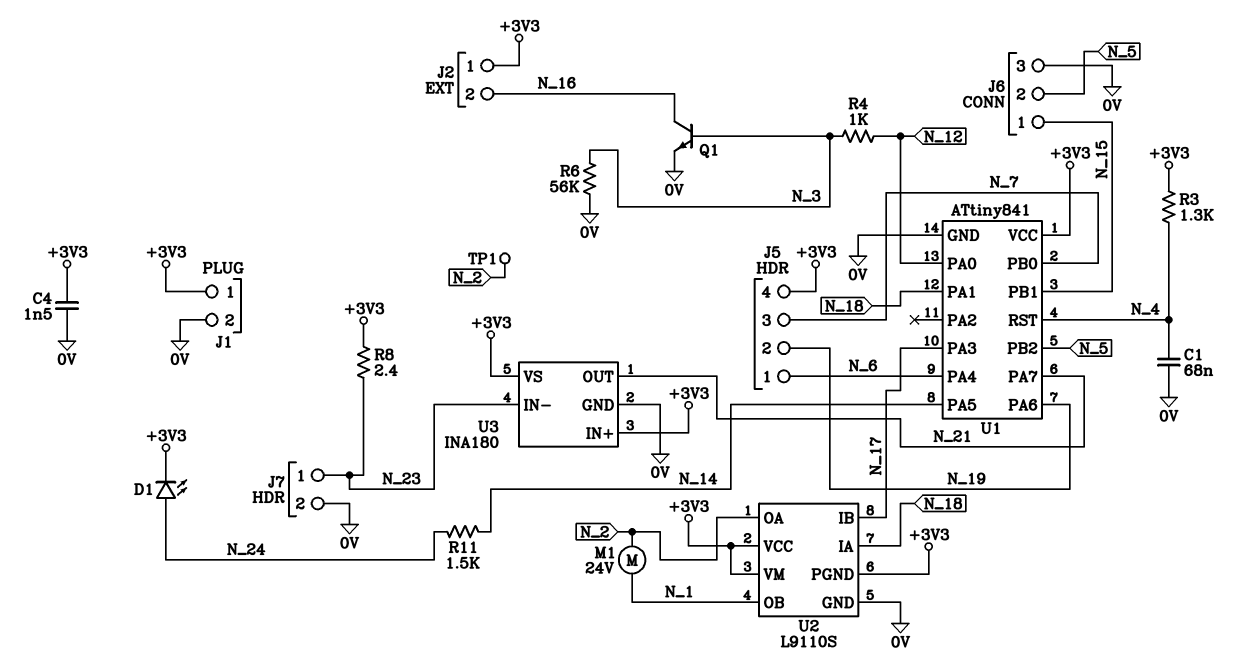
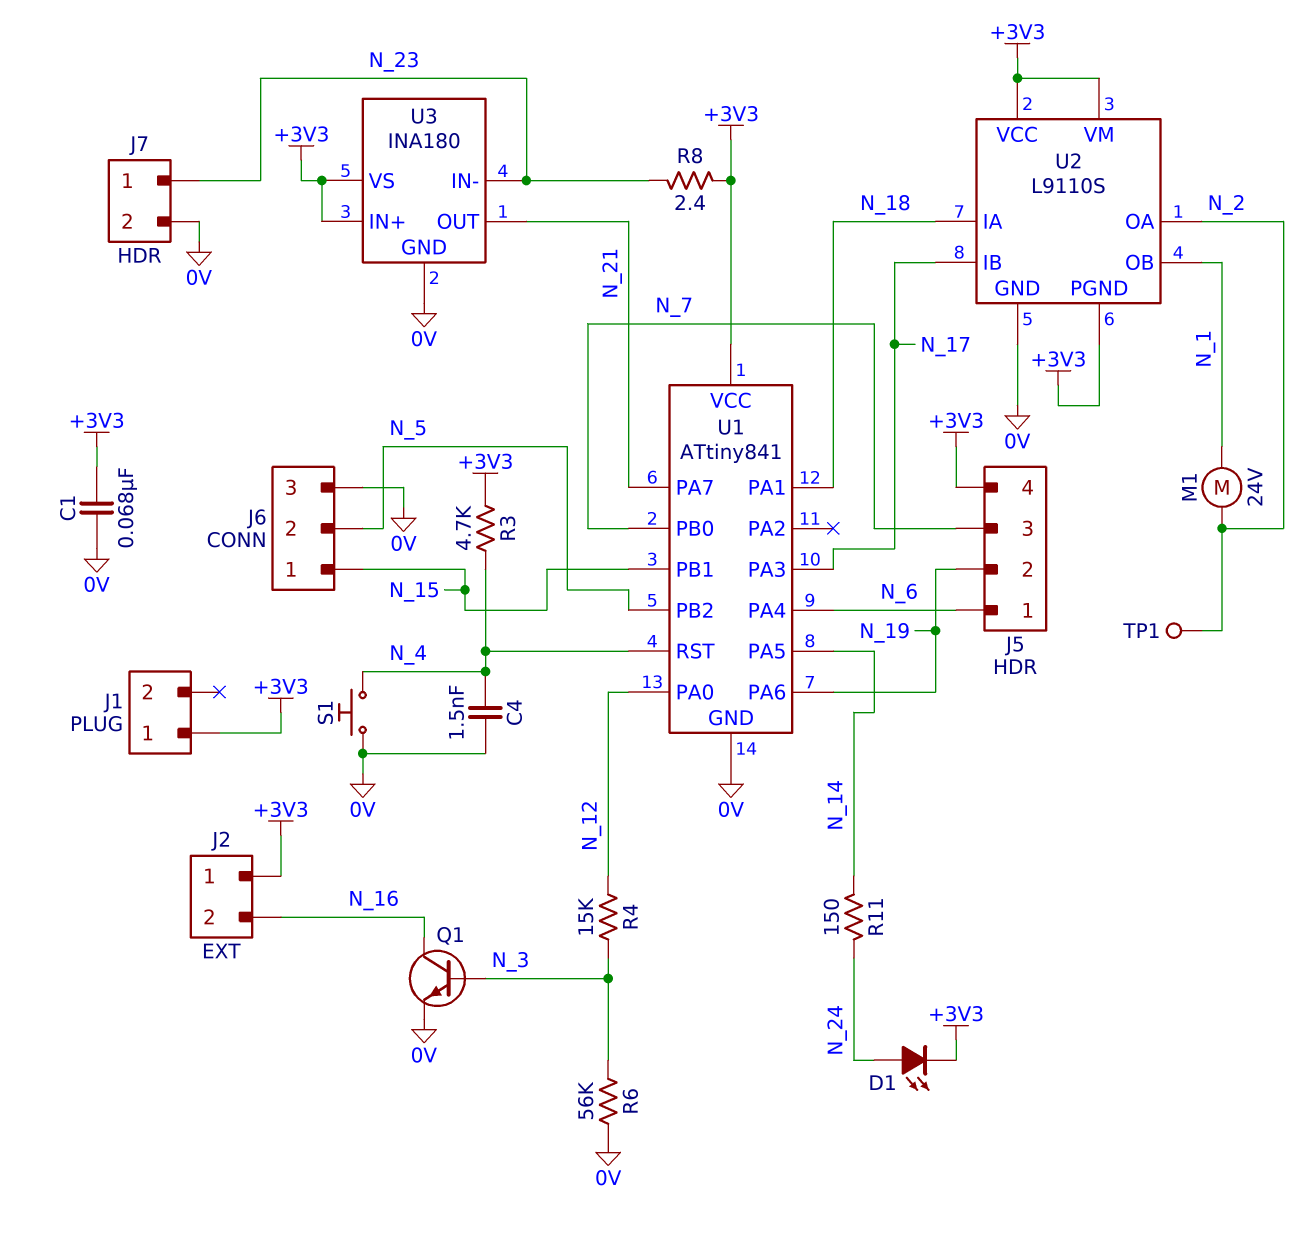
C1: 68nF (0V, N_4) -> 68nF (+3V3, 0V)
C4: 1.5nF (+3V3, 0V) -> 1.5nF (0V, N_4)
J1 pin 2: 0V -> none
R3: 1.3k (+3V3, N_4) -> 4.7k (+3V3, N_4)
R4: 1k (N_3, N_12) -> 15k (N_3, N_12)
R11: 1.5k (N_14, N_24) -> 150 (N_14, N_24)
S1: none -> button (0V, N_4)

